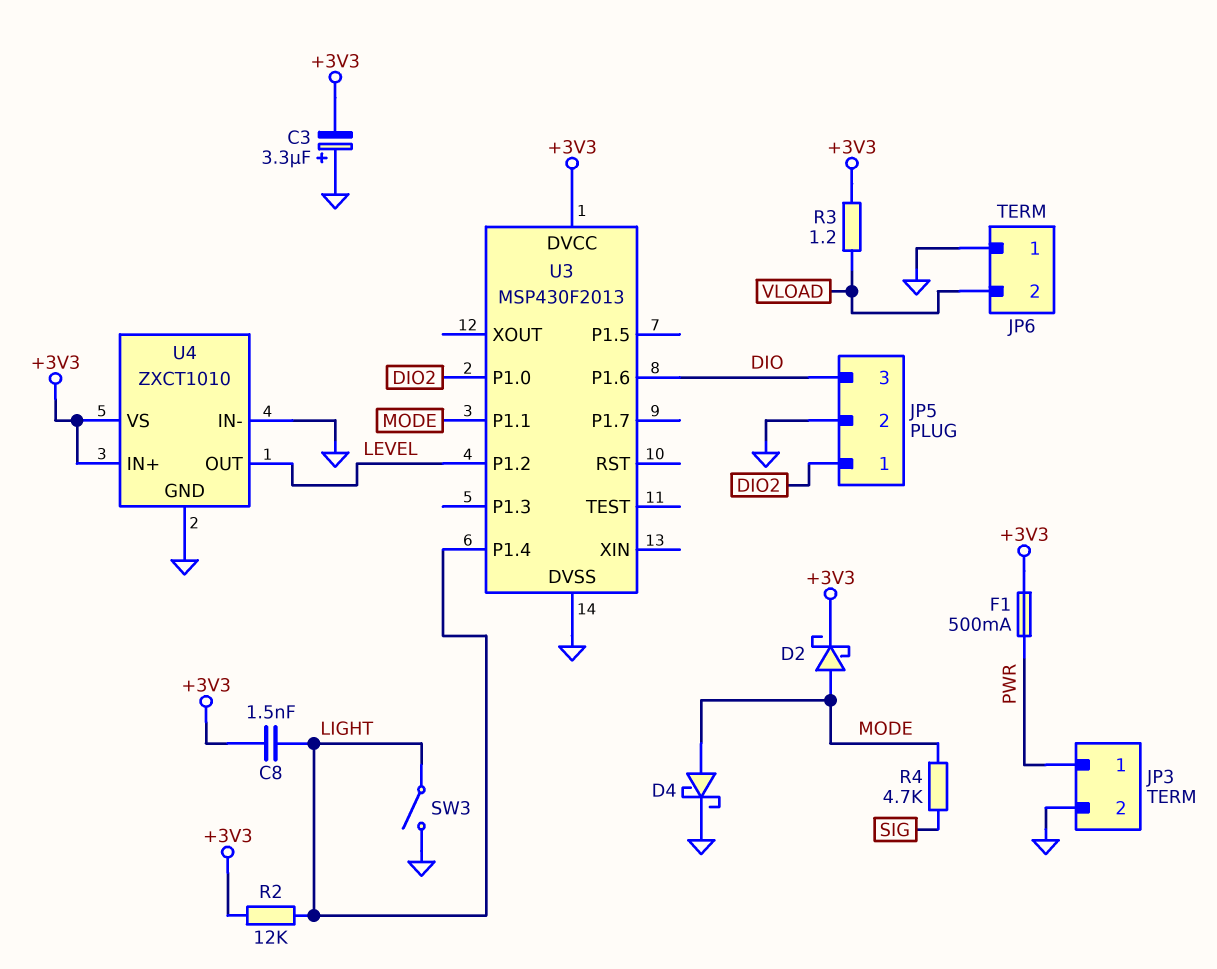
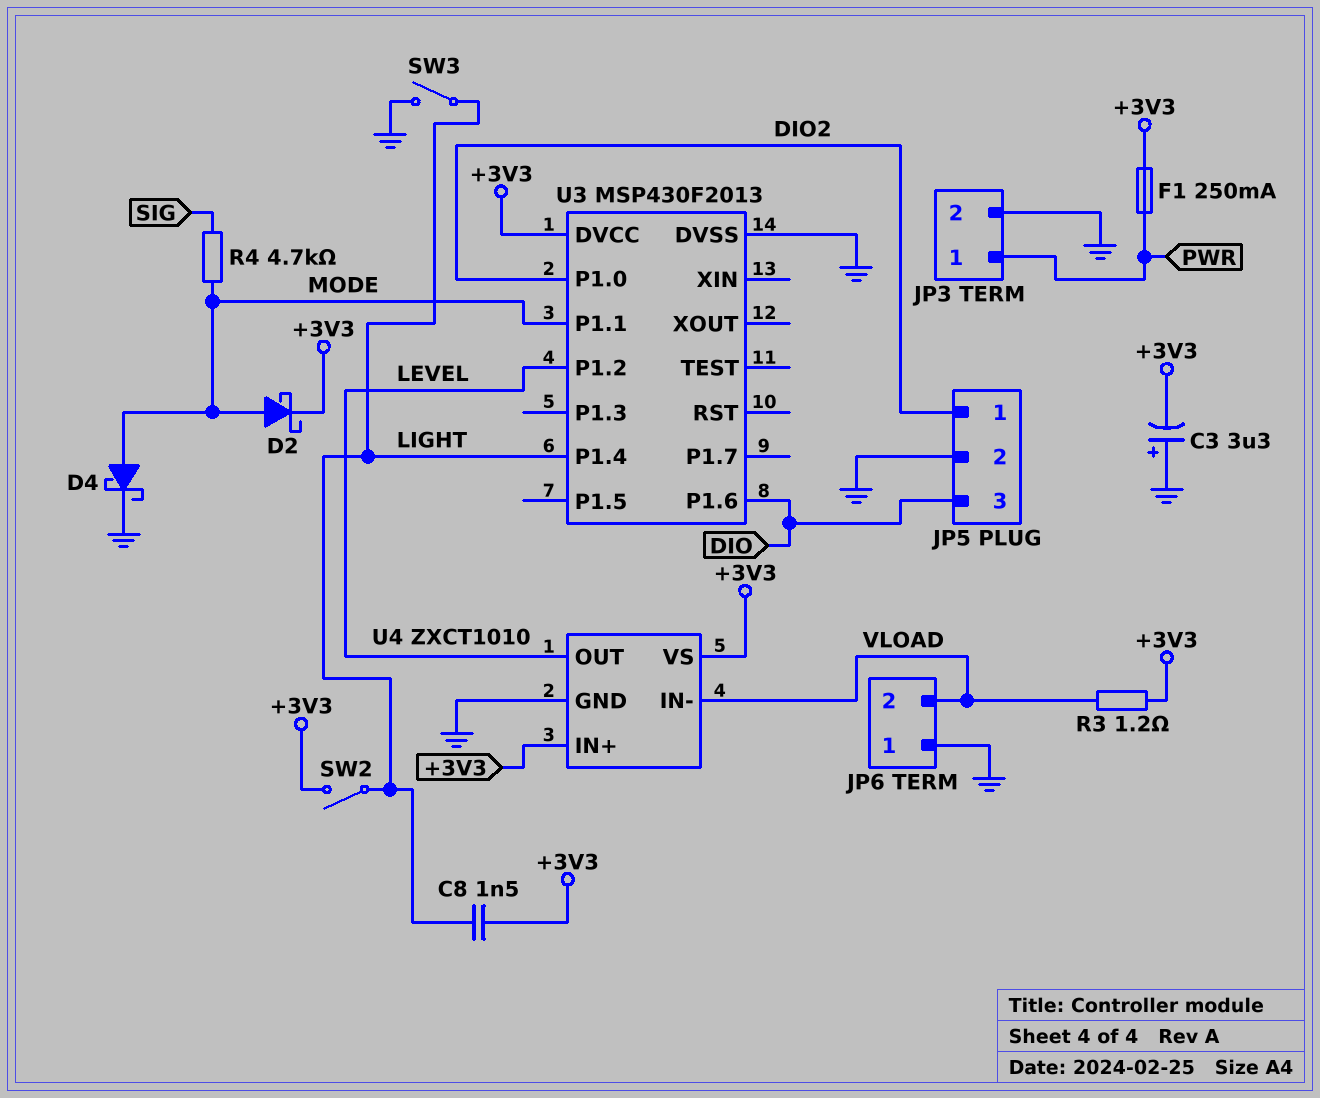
F1: 500mA (+3V3, PWR) -> 250mA (+3V3, PWR)
R2: 12k (+3V3, LIGHT) -> none
SW2: none -> switch (+3V3, LIGHT)
U4 pin IN-: GND -> VLOAD

